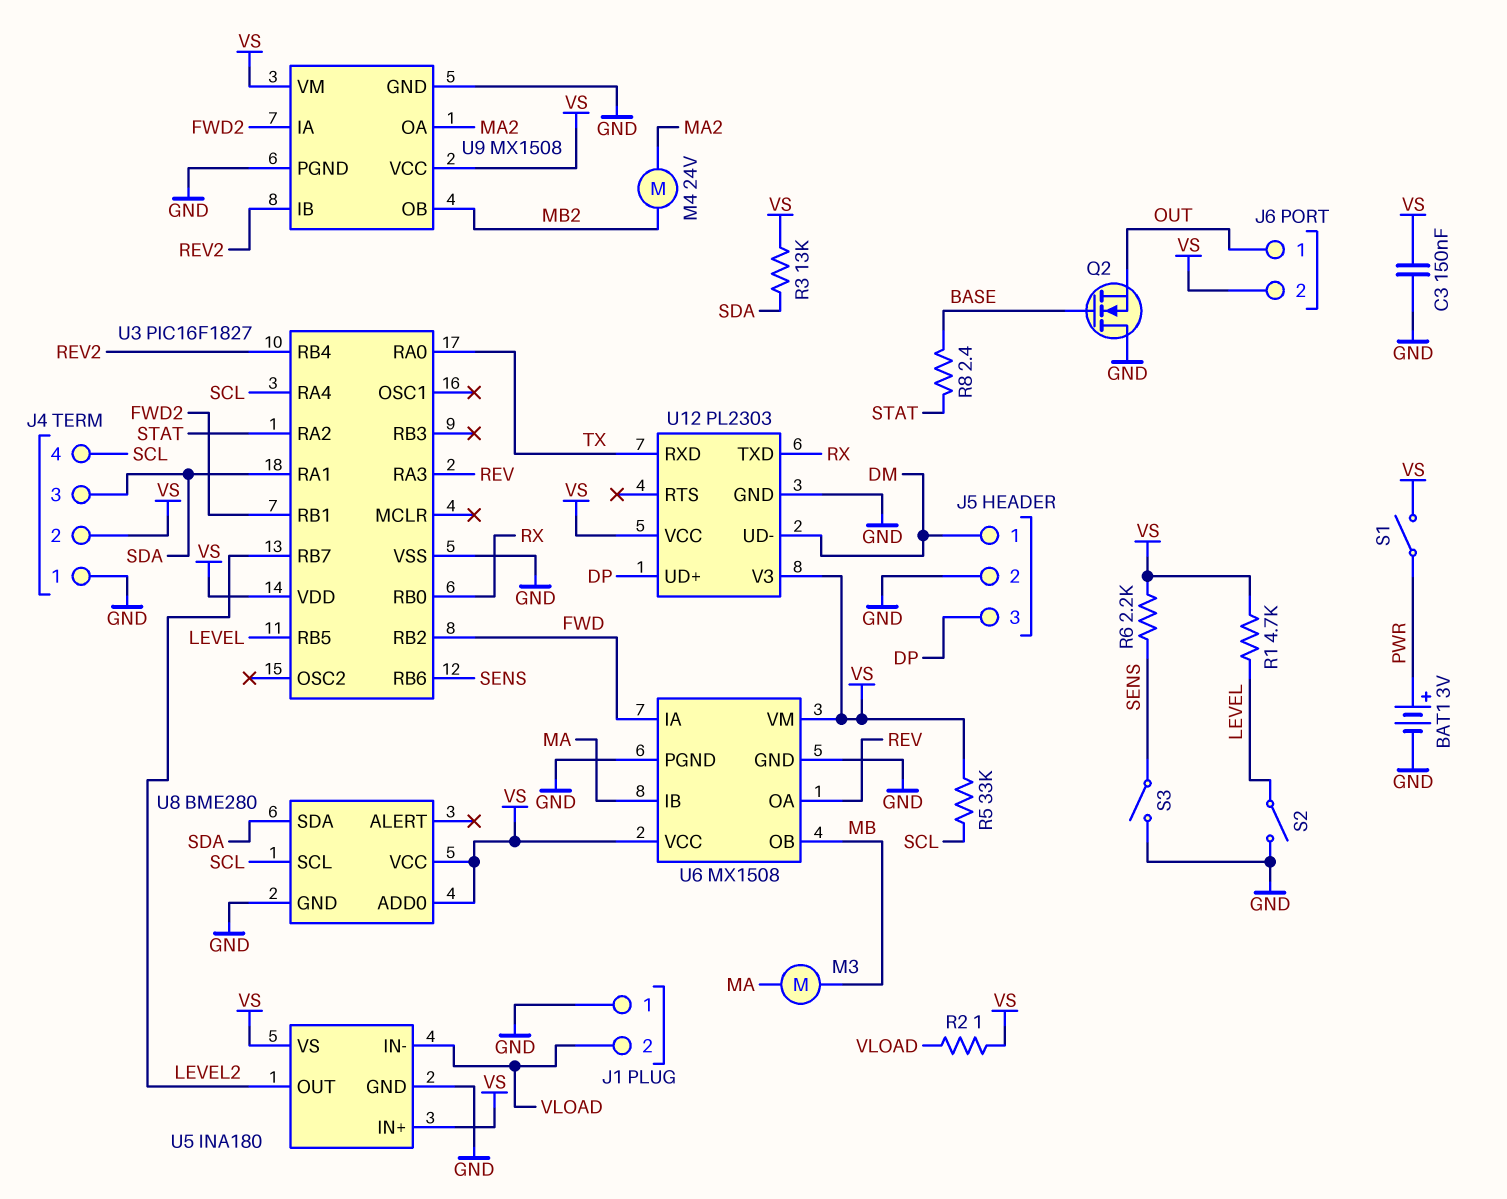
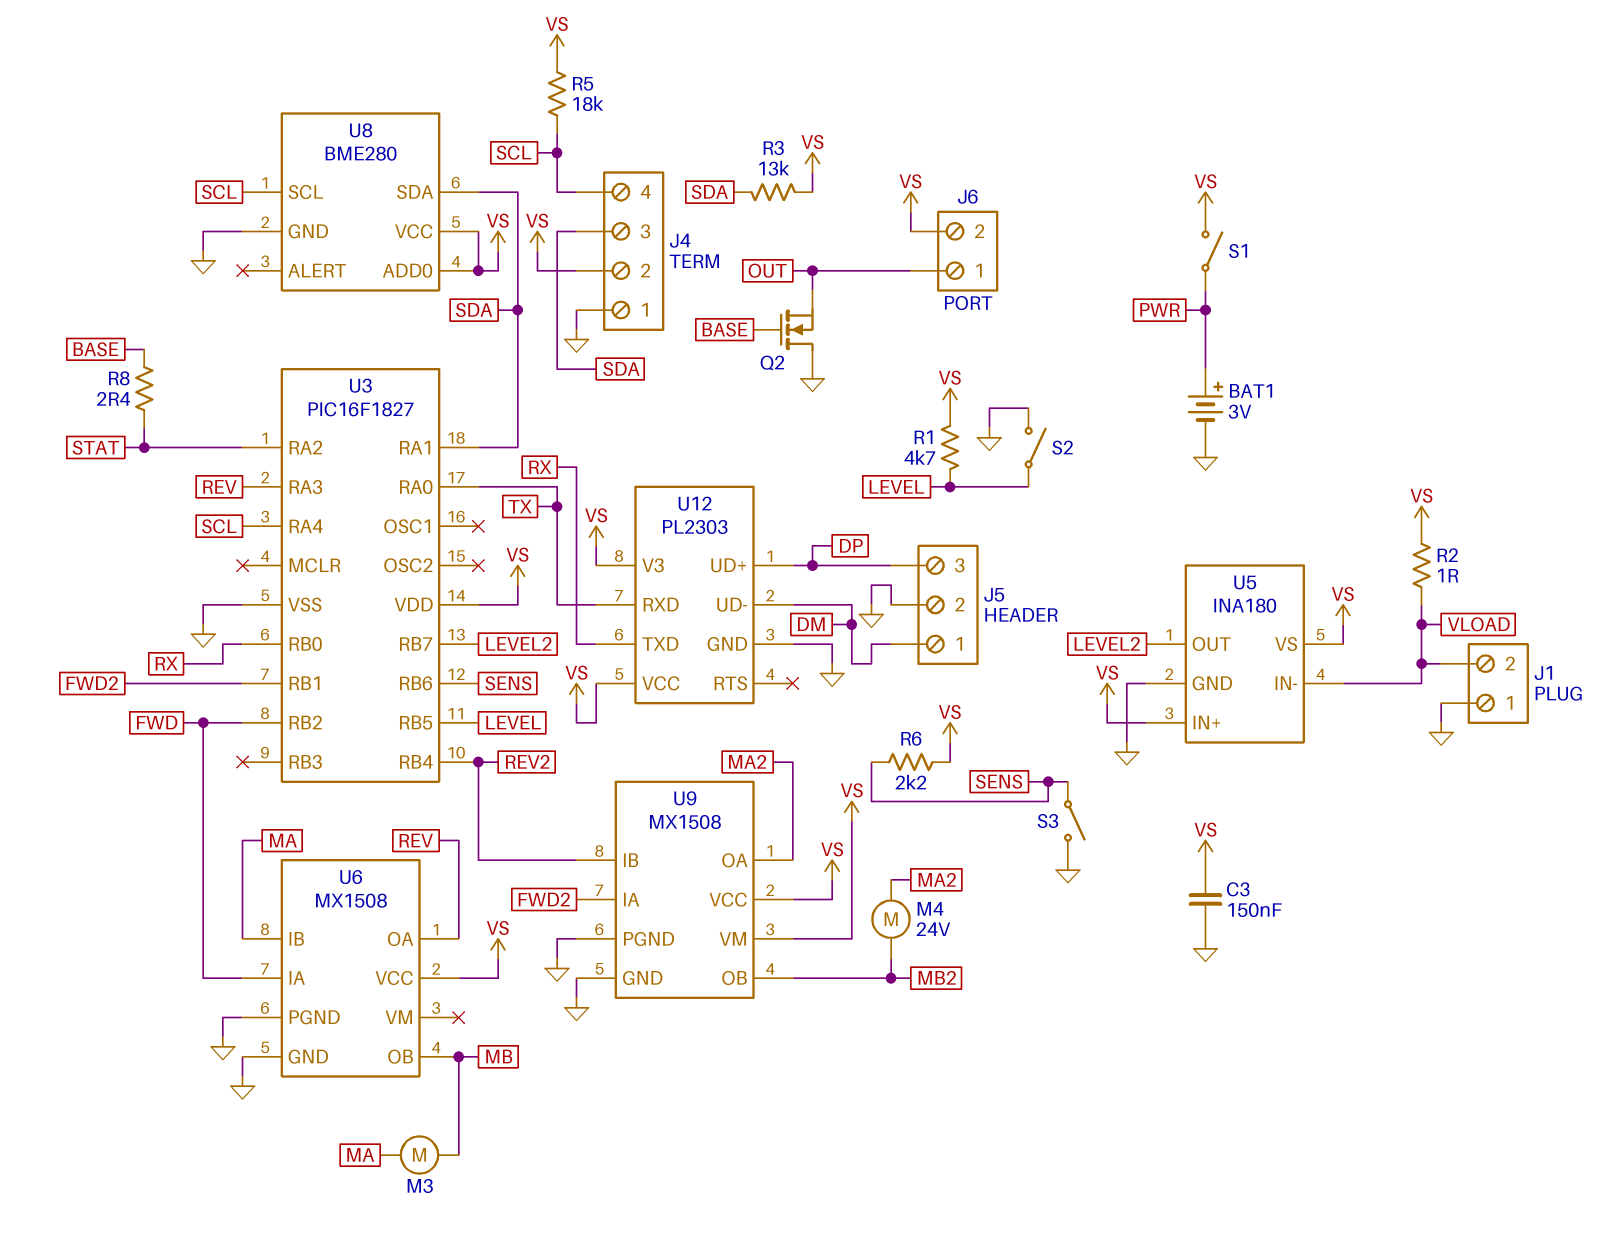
R5: 33k (SCL, VS) -> 18k (SCL, VS)
U6 pin VM: VS -> none

